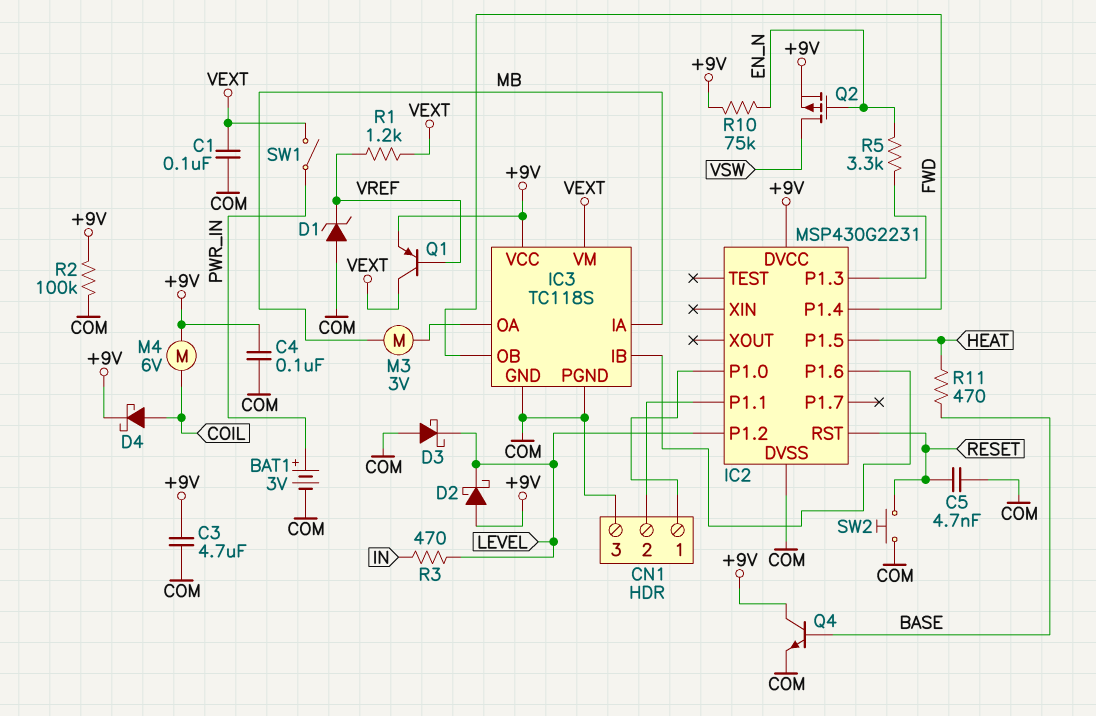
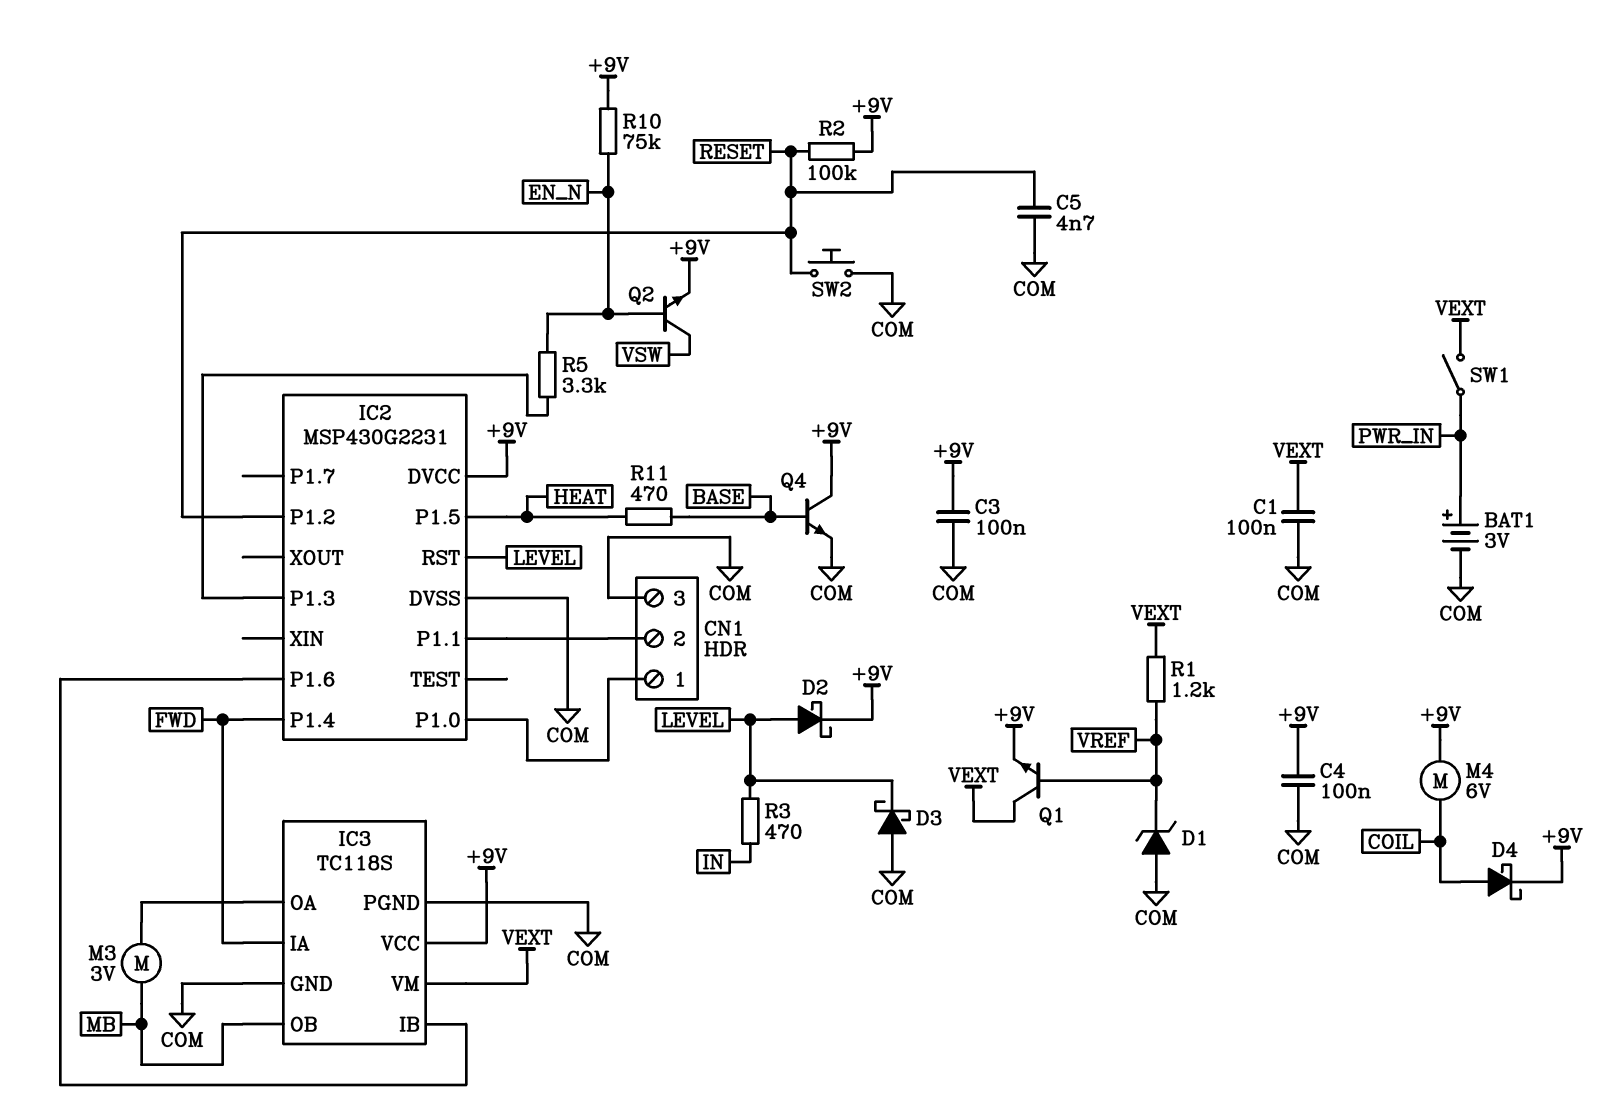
C3: 4.7uF (+9V, COM) -> 100nF (+9V, COM)
D2: schottky (A +9V, K LEVEL) -> schottky (A LEVEL, K +9V)
IC2 pin P1.2: LEVEL -> RESET
IC2 pin RST: RESET -> LEVEL
IC3 pin IA: MB -> FWD
IC3 pin OB: FWD -> MB
Q1: PNP (B VREF, C VEXT, E +9V) -> NPN (B VREF, C VEXT, E +9V)
Q2: PMOS (G EN_N, D VSW, S +9V) -> NPN (B EN_N, C VSW, E +9V)
R2: 100k (+9V, COM) -> 100k (+9V, RESET)

